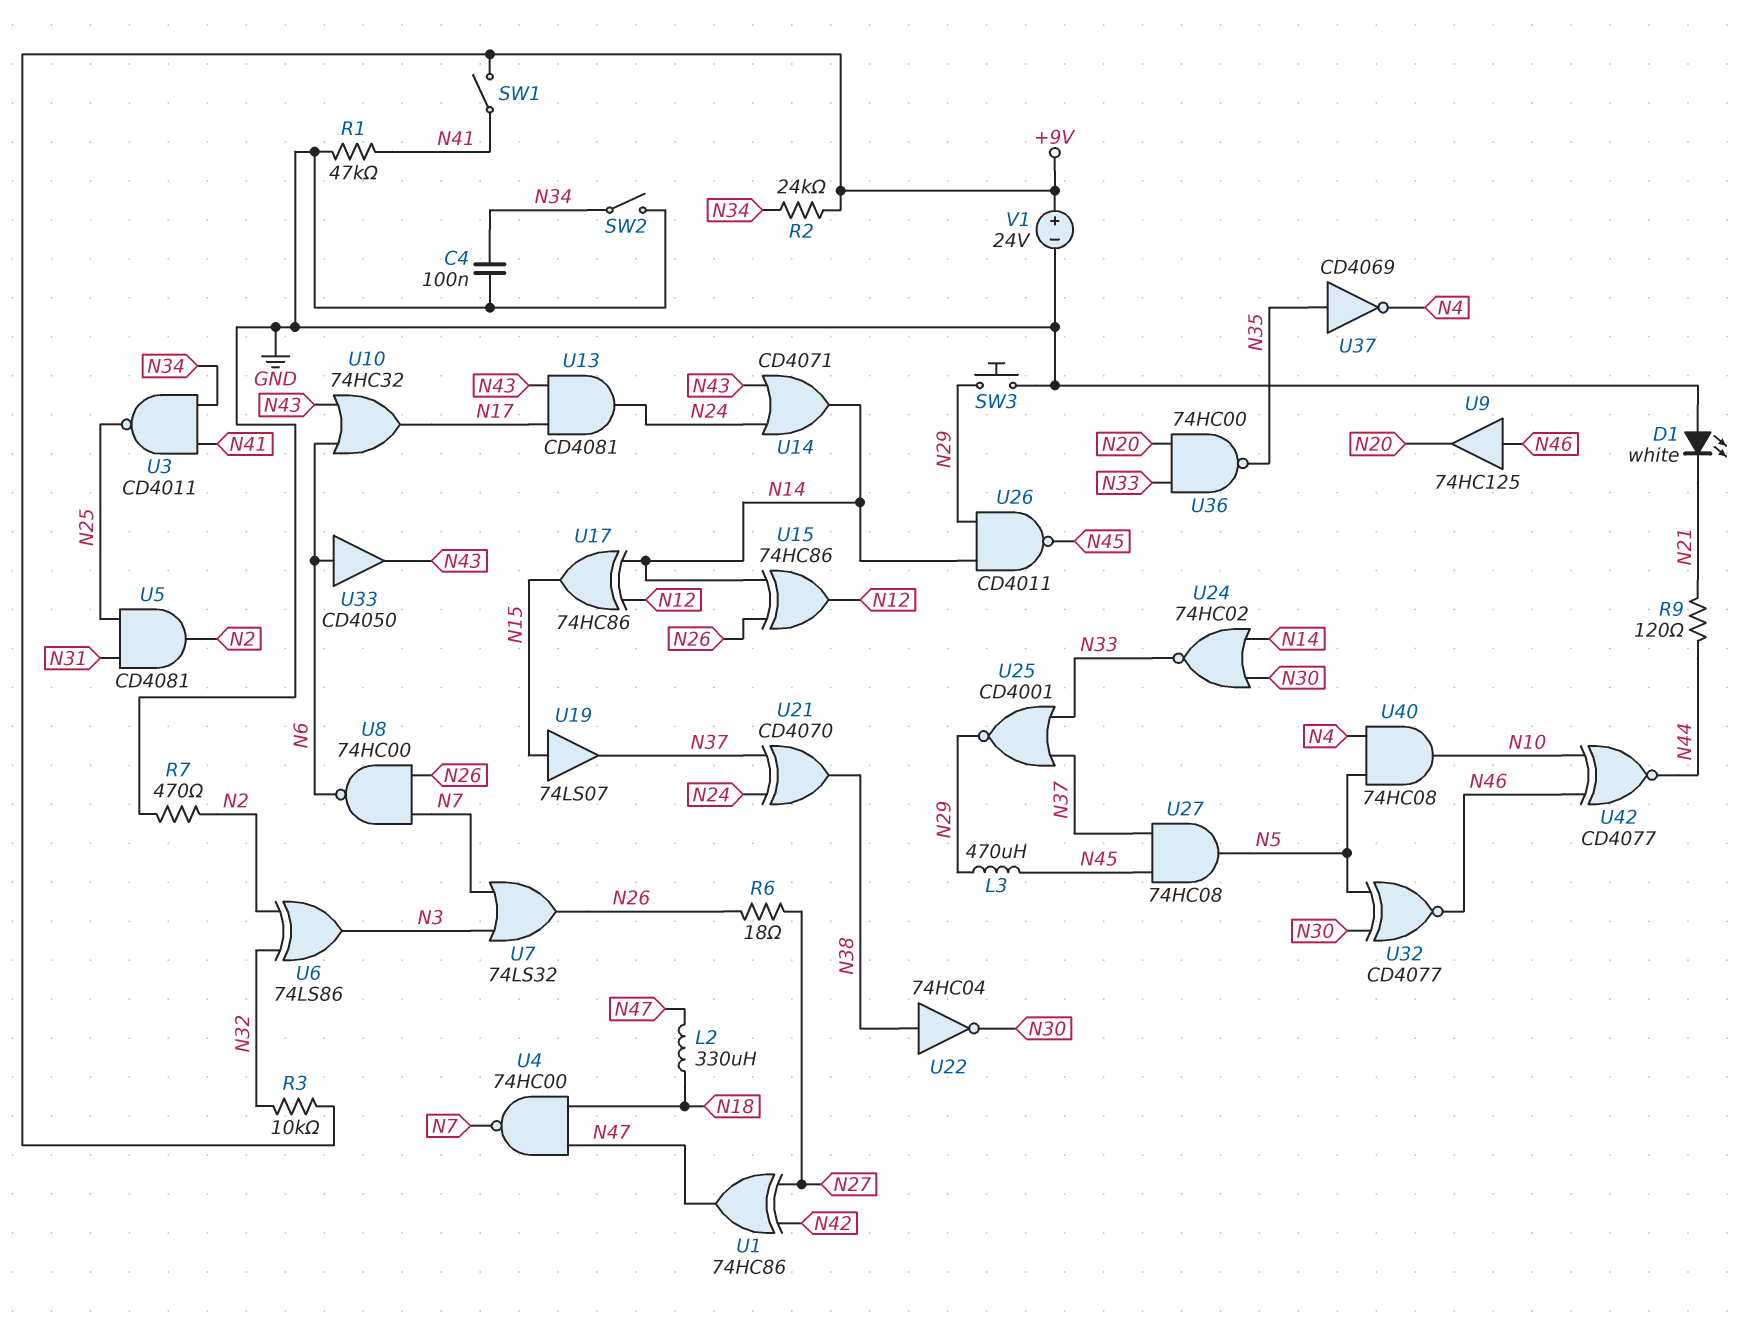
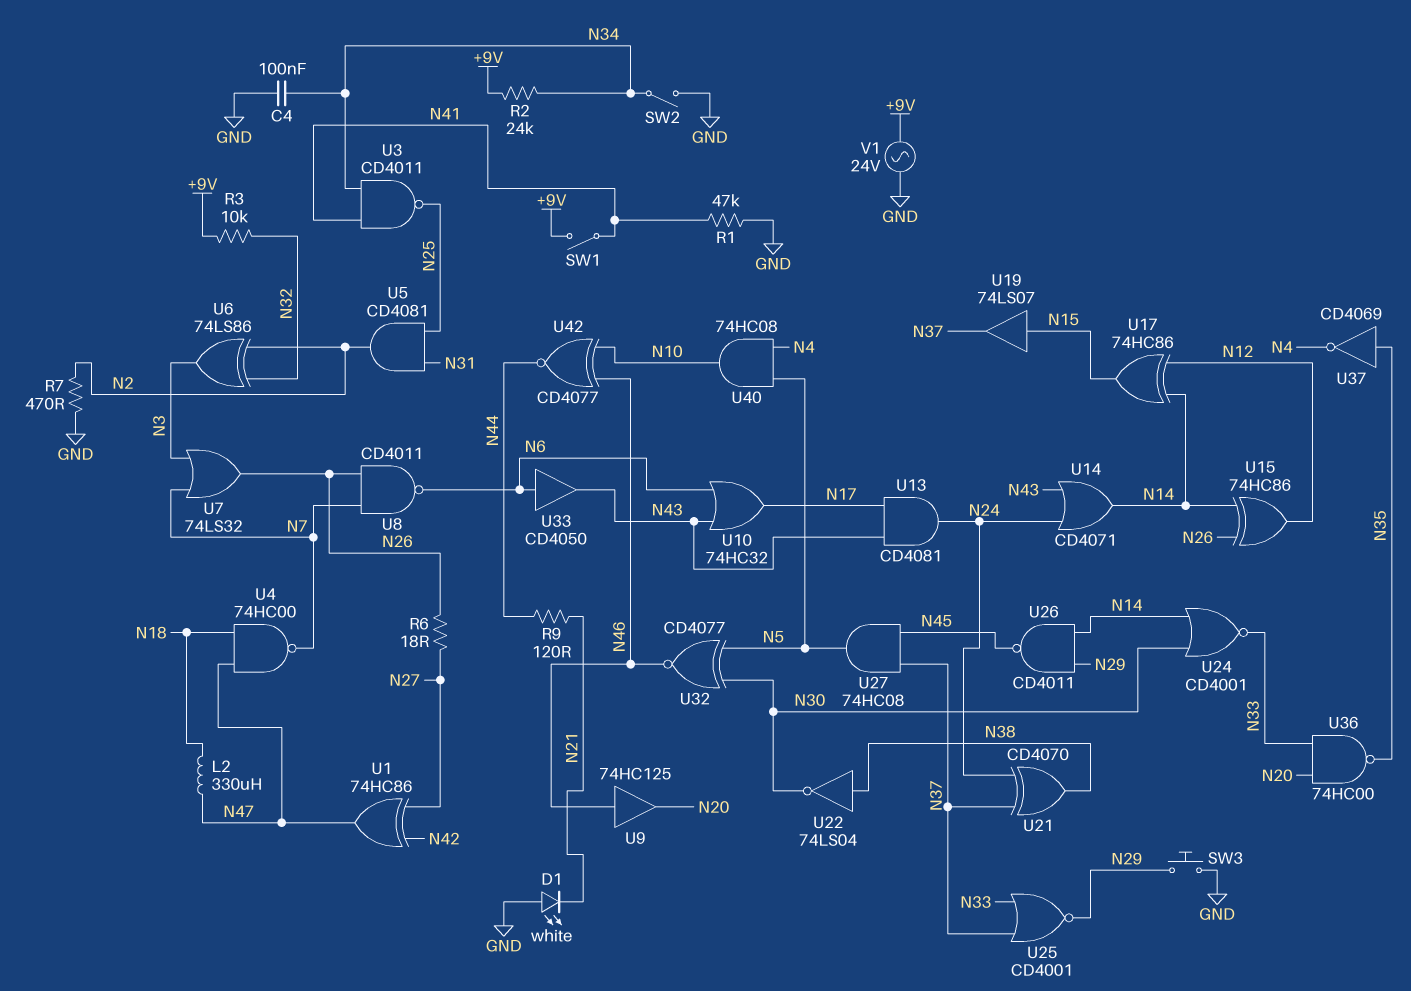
L3: 470uH (N29, N45) -> none
U8: NAND 74HC00 (in N7, in N26, out N6) -> NAND CD4011 (in N7, in N26, out N6)
U22: NOT 74HC04 (in N38, out N30) -> NOT 74LS04 (in N38, out N30)
U24: NOR 74HC02 (in N14, in N30, out N33) -> NOR CD4001 (in N14, in N30, out N33)
V1: 24V (plus +9V, minus GND) -> AC 24V (+9V, GND)

